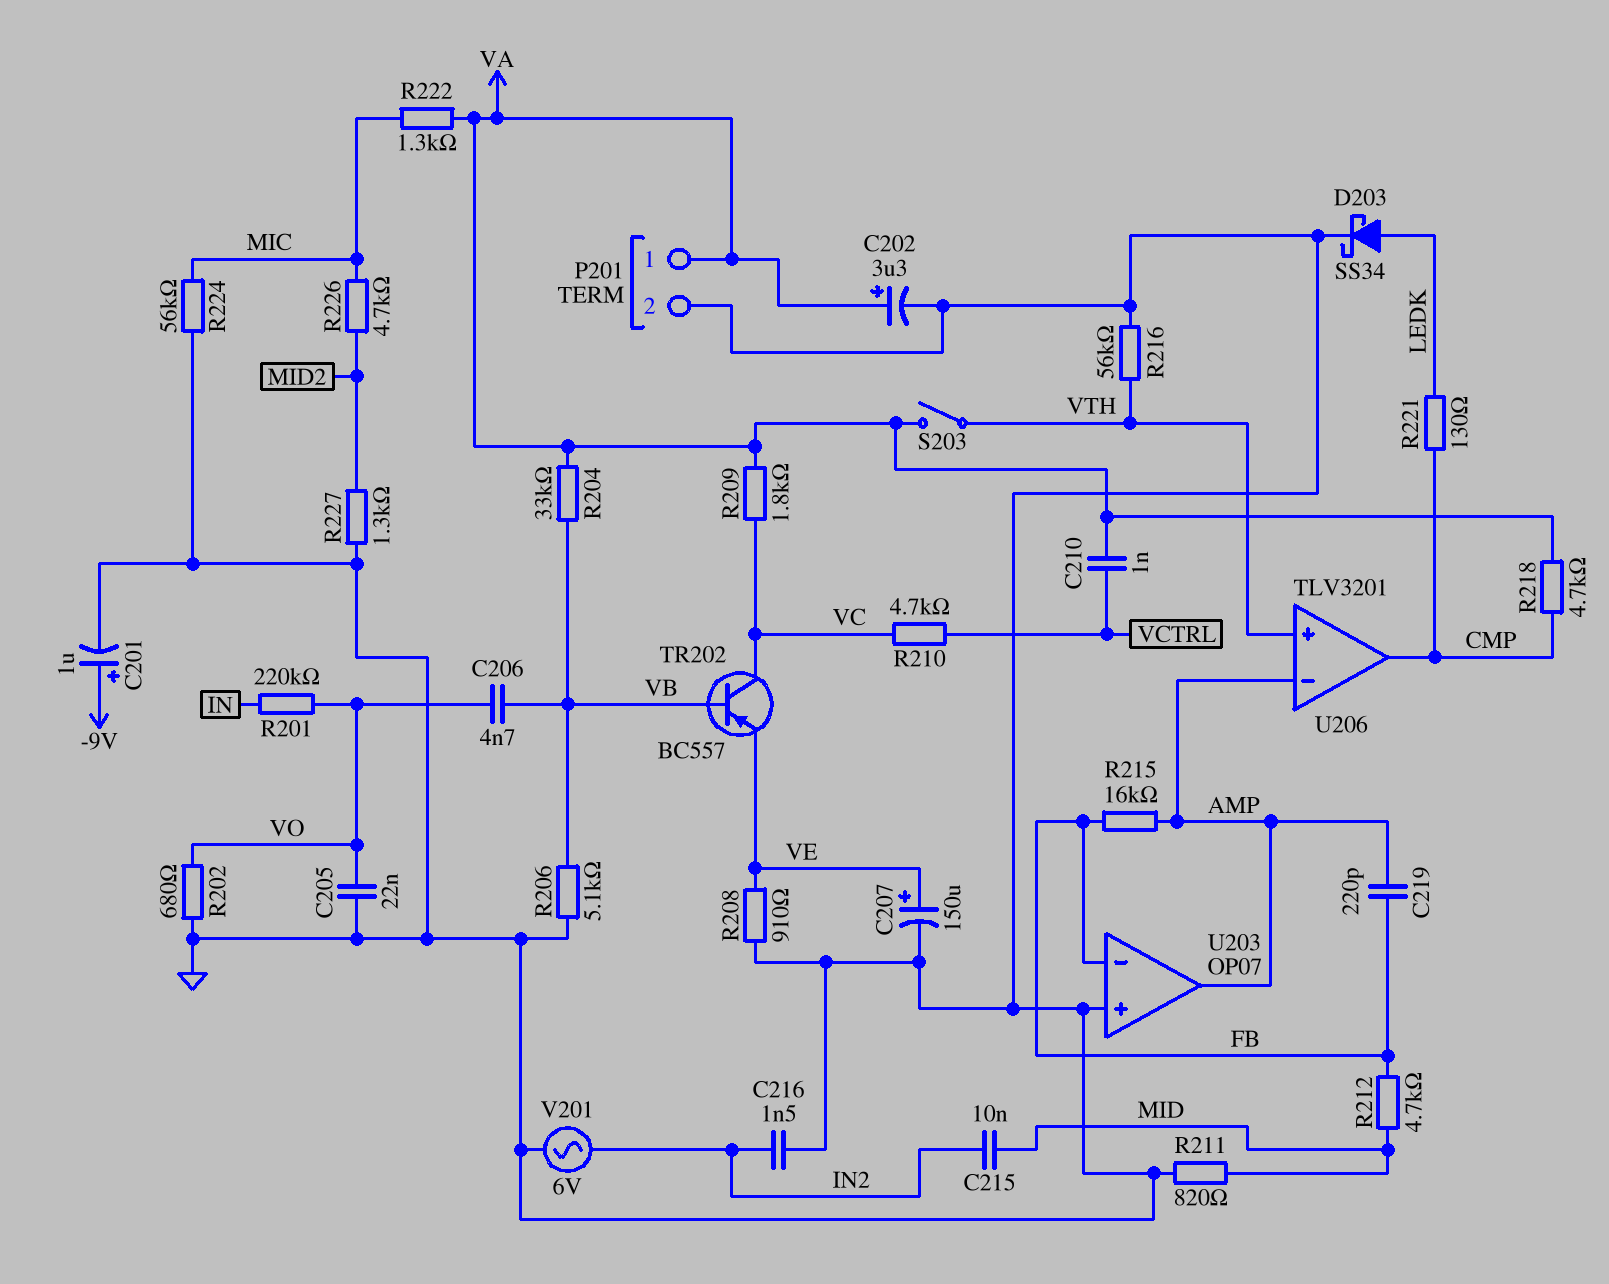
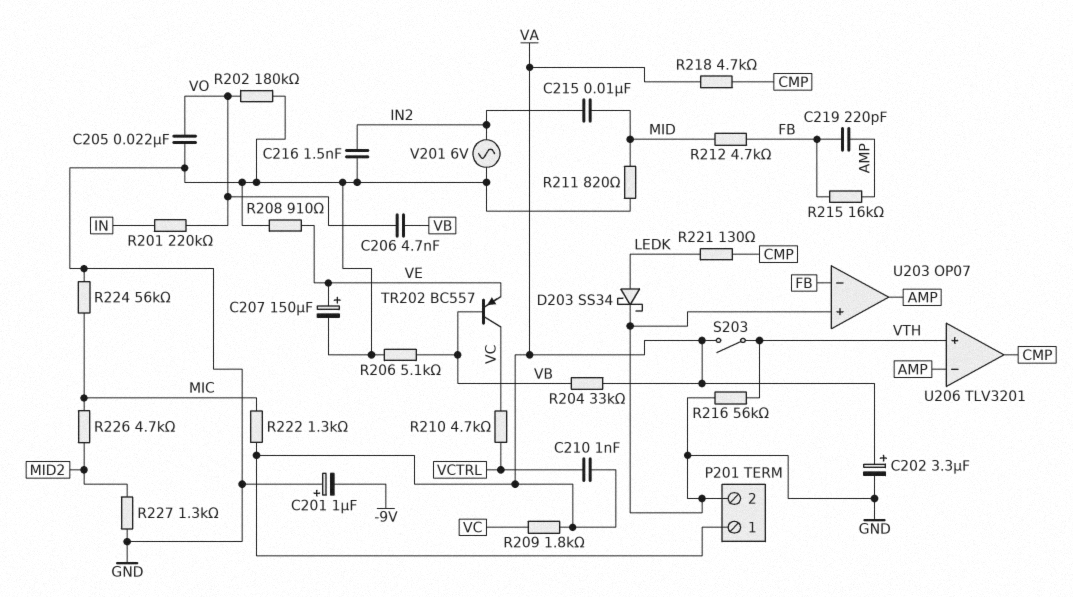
C201: 1uF (plus -9V, minus GND) -> 1uF (plus GND, minus -9V)
R202: 680 (GND, VO) -> 180k (GND, VO)

